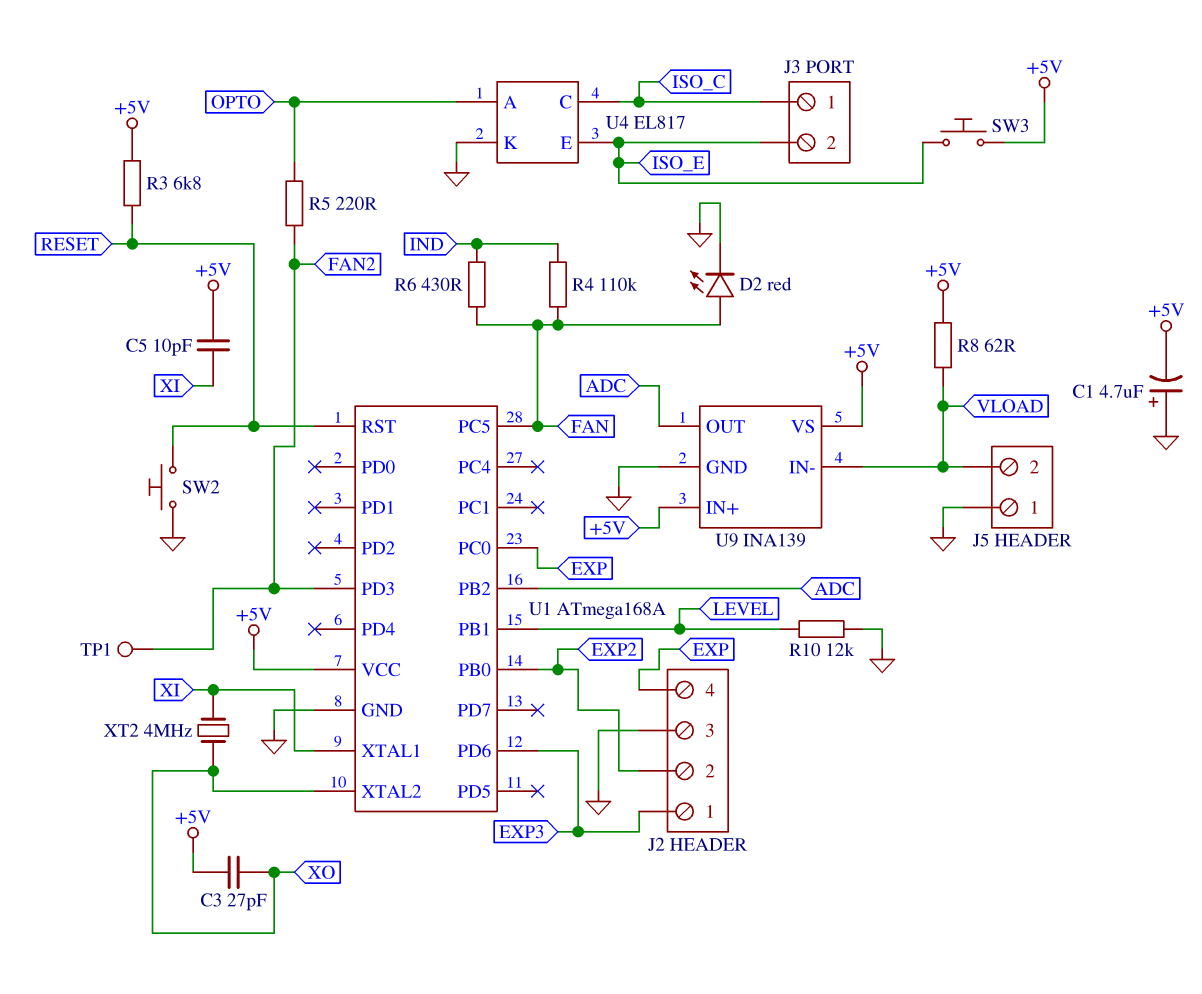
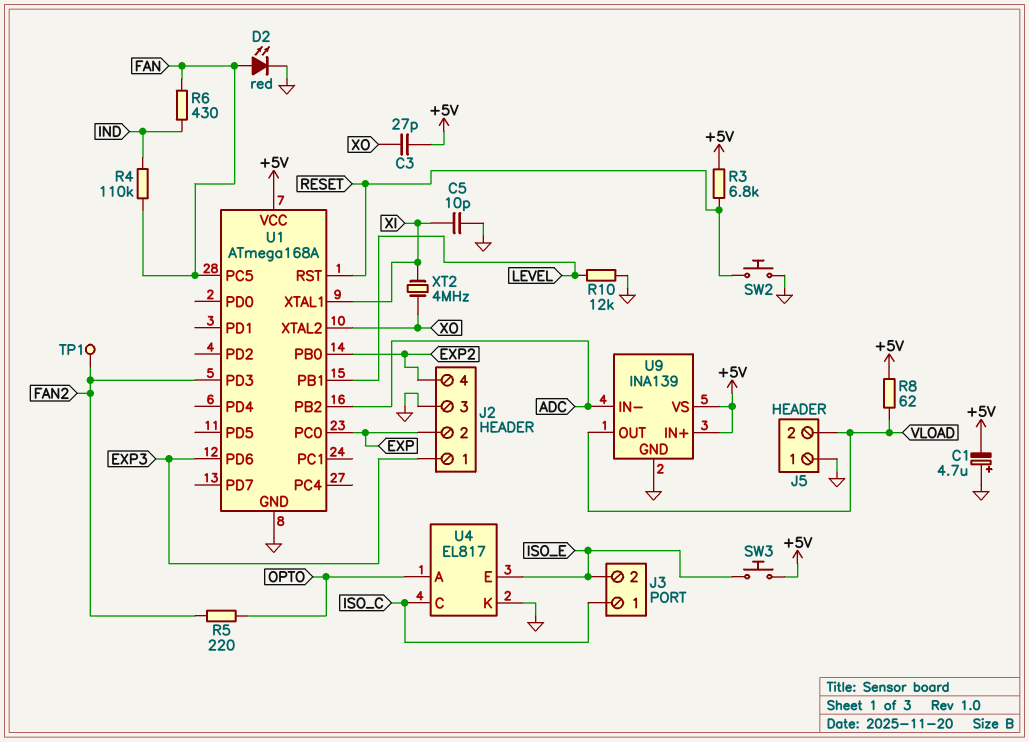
C5: 10pF (+5V, XI) -> 10pF (GND, XI)
J2 pin 2: EXP2 -> EXP
J2 pin 4: EXP -> EXP2
U9 pin IN-: VLOAD -> ADC
U9 pin OUT: ADC -> VLOAD

